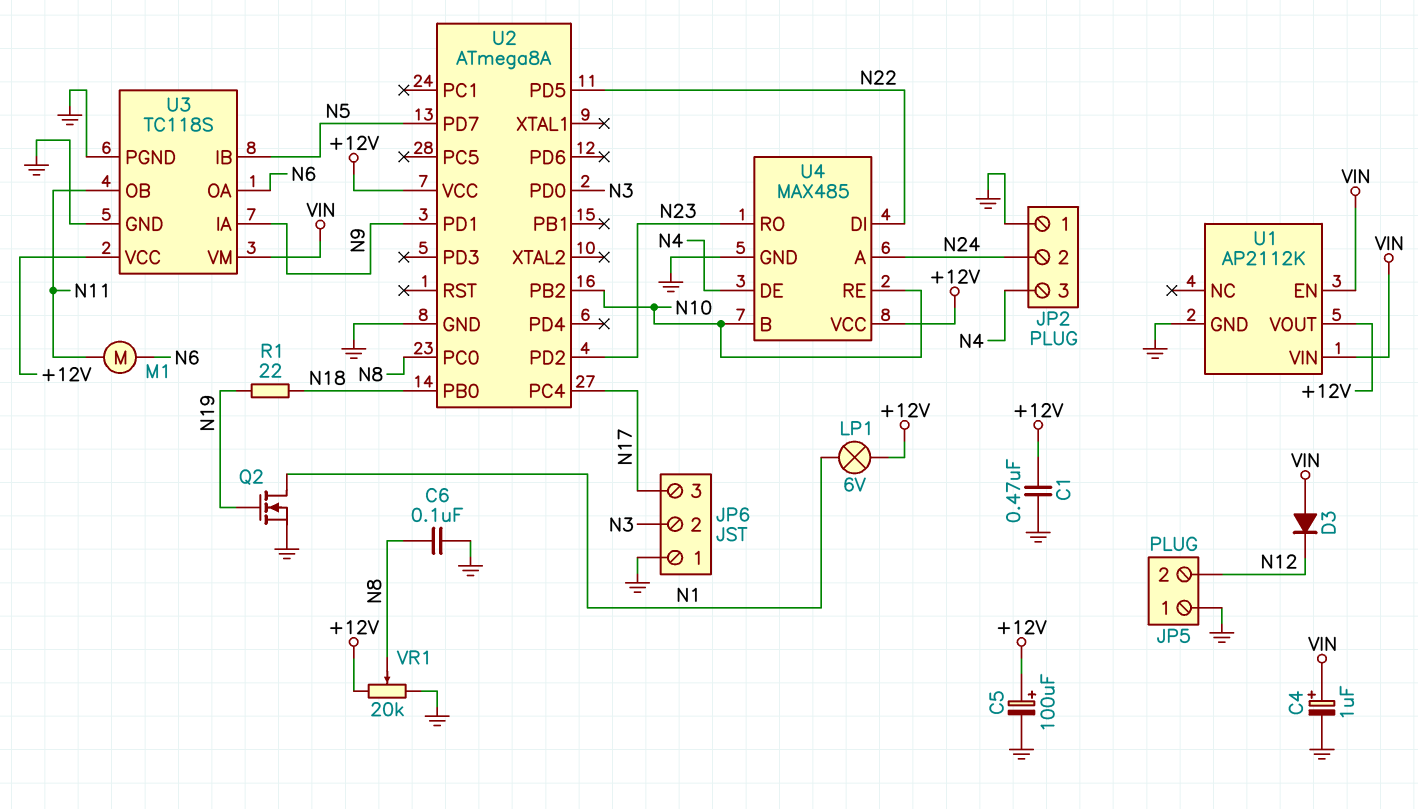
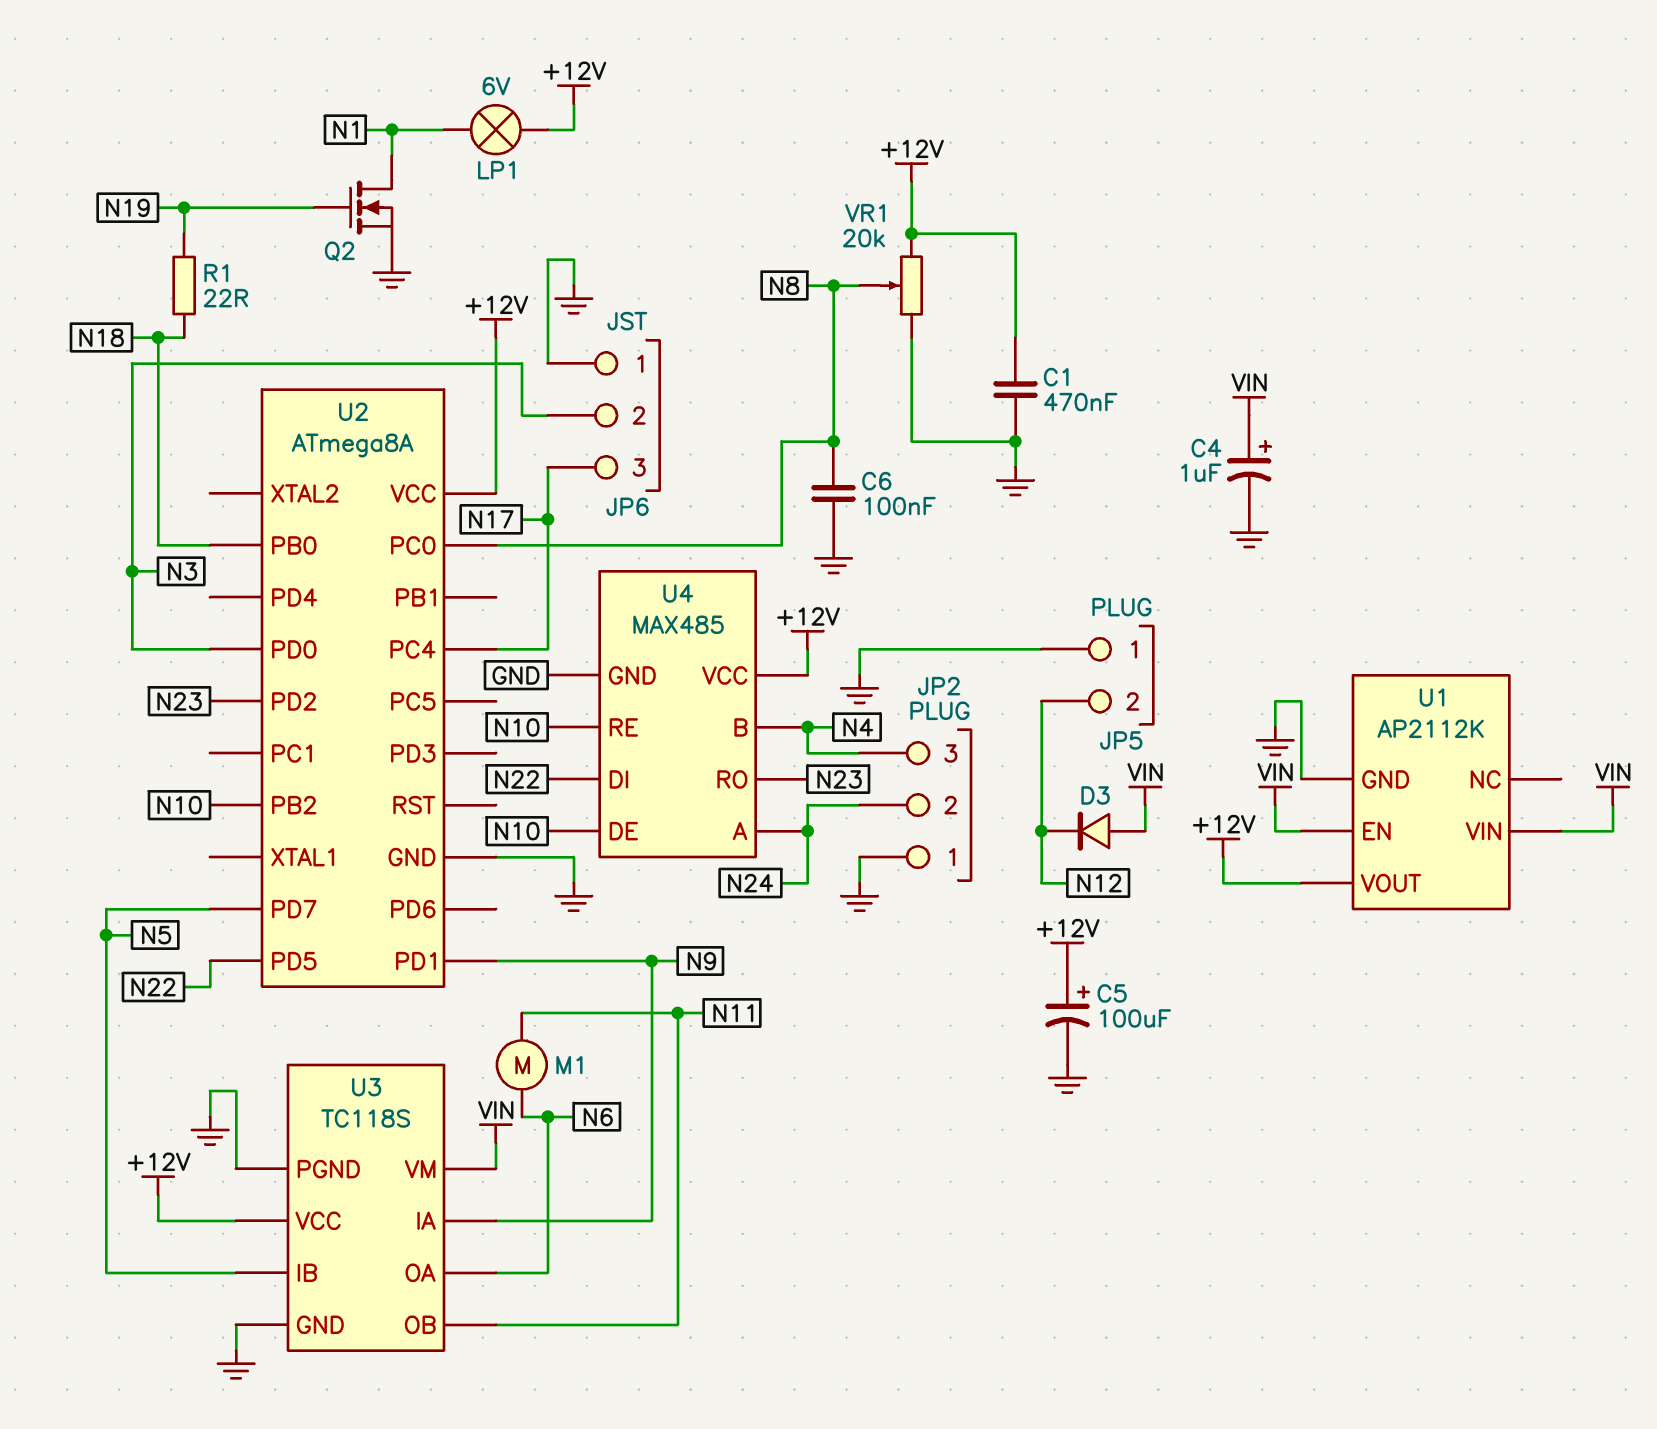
U4 pin B: N10 -> N4
U4 pin DE: N4 -> N10

